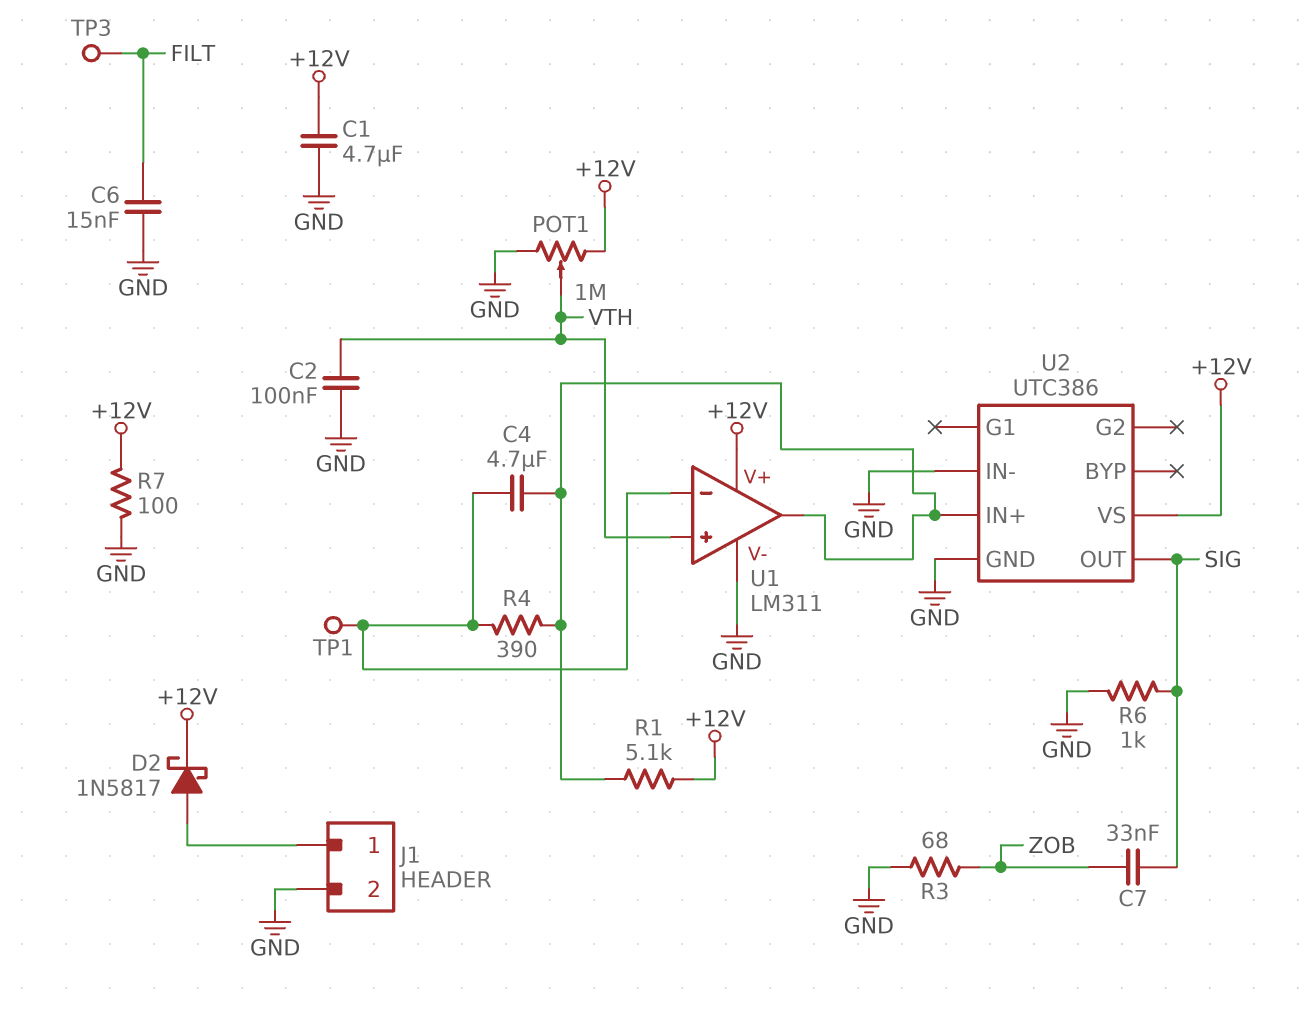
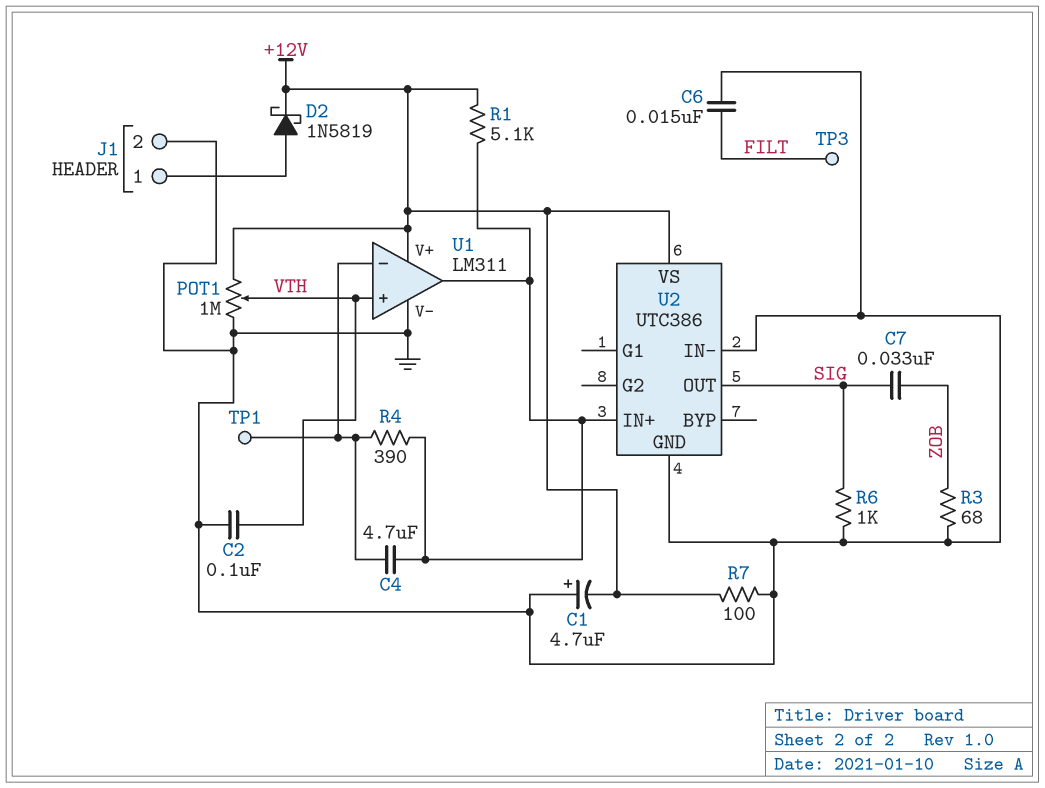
C1: 4.7uF (+12V, GND) -> 4.7uF (plus GND, minus +12V)
D2: schottky 1N5817 (A J1/1, K +12V) -> schottky 1N5819 (A J1/1, K +12V)

